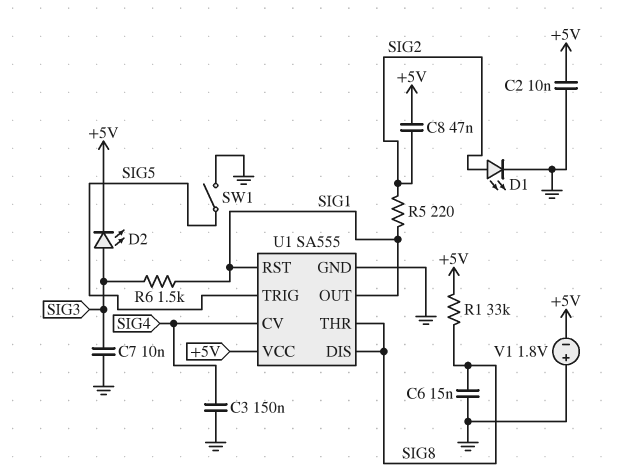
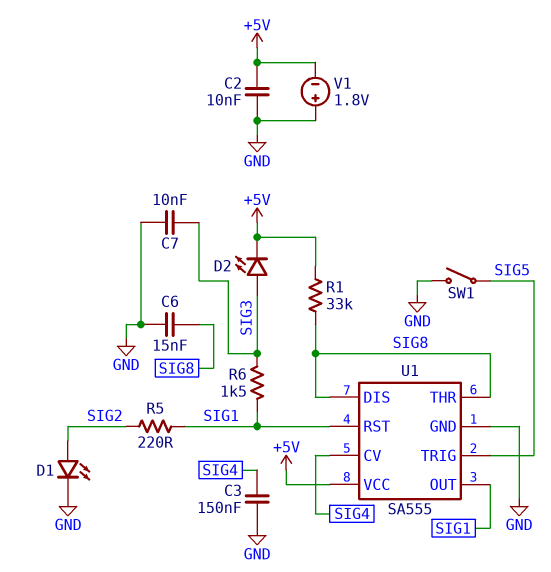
C8: 47nF (+5V, SIG2) -> none

